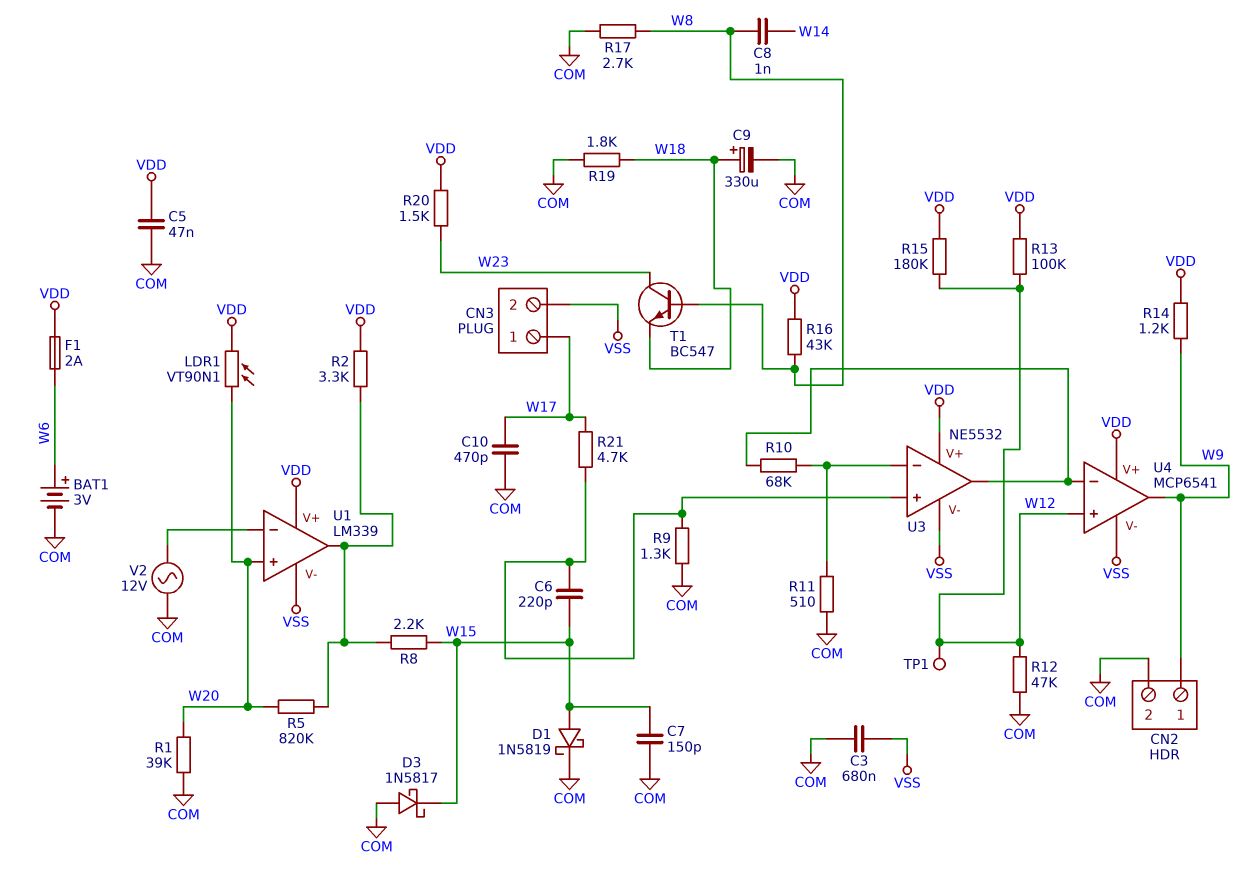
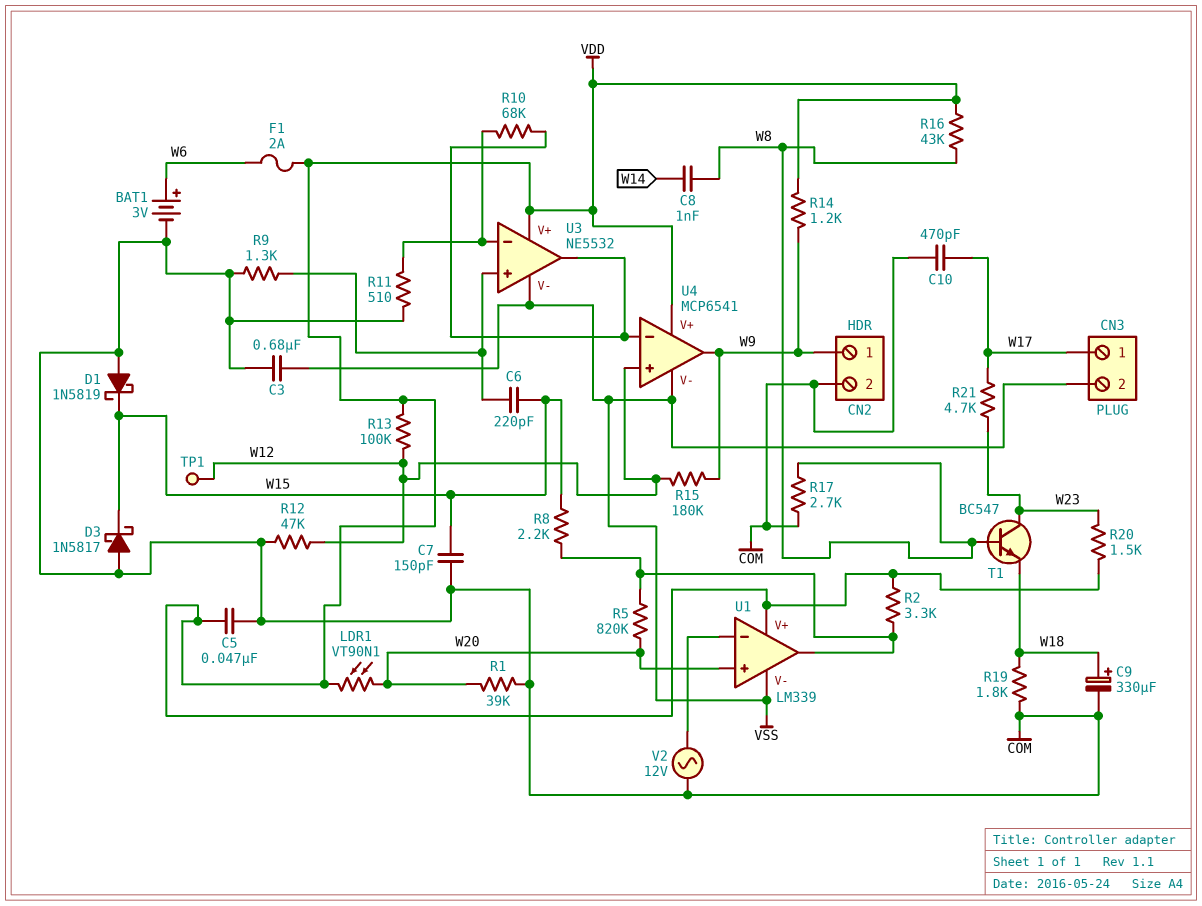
D1: schottky 1N5819 (A W15, K COM) -> schottky 1N5819 (A COM, K W15)
R15: 180k (VDD, W12) -> 180k (W9, W12)
R21: 4.7k (U3/in+, W17) -> 4.7k (W17, W23)

